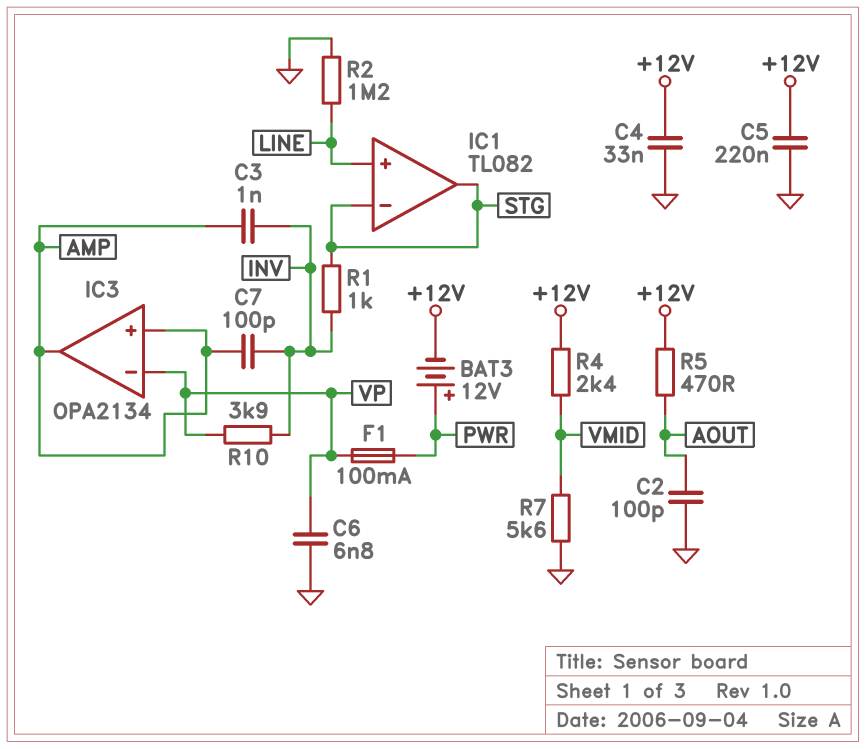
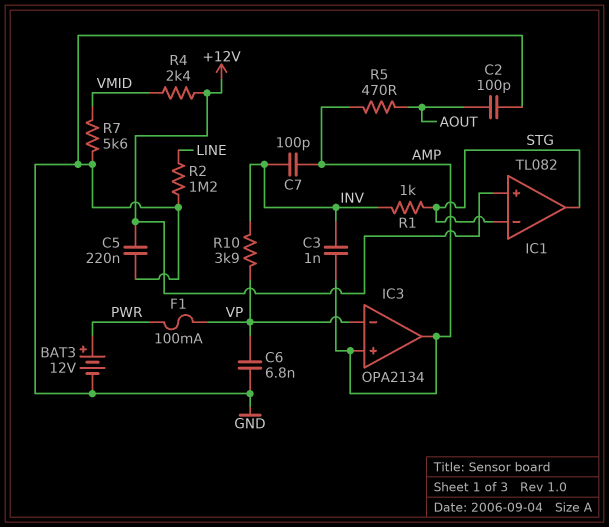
BAT3: 12V (plus PWR, minus +12V) -> 12V (plus PWR, minus GND)
C4: 33nF (+12V, GND) -> none
IC1 pin in+: LINE -> +12V
R5: 470 (+12V, AOUT) -> 470 (AMP, AOUT)

